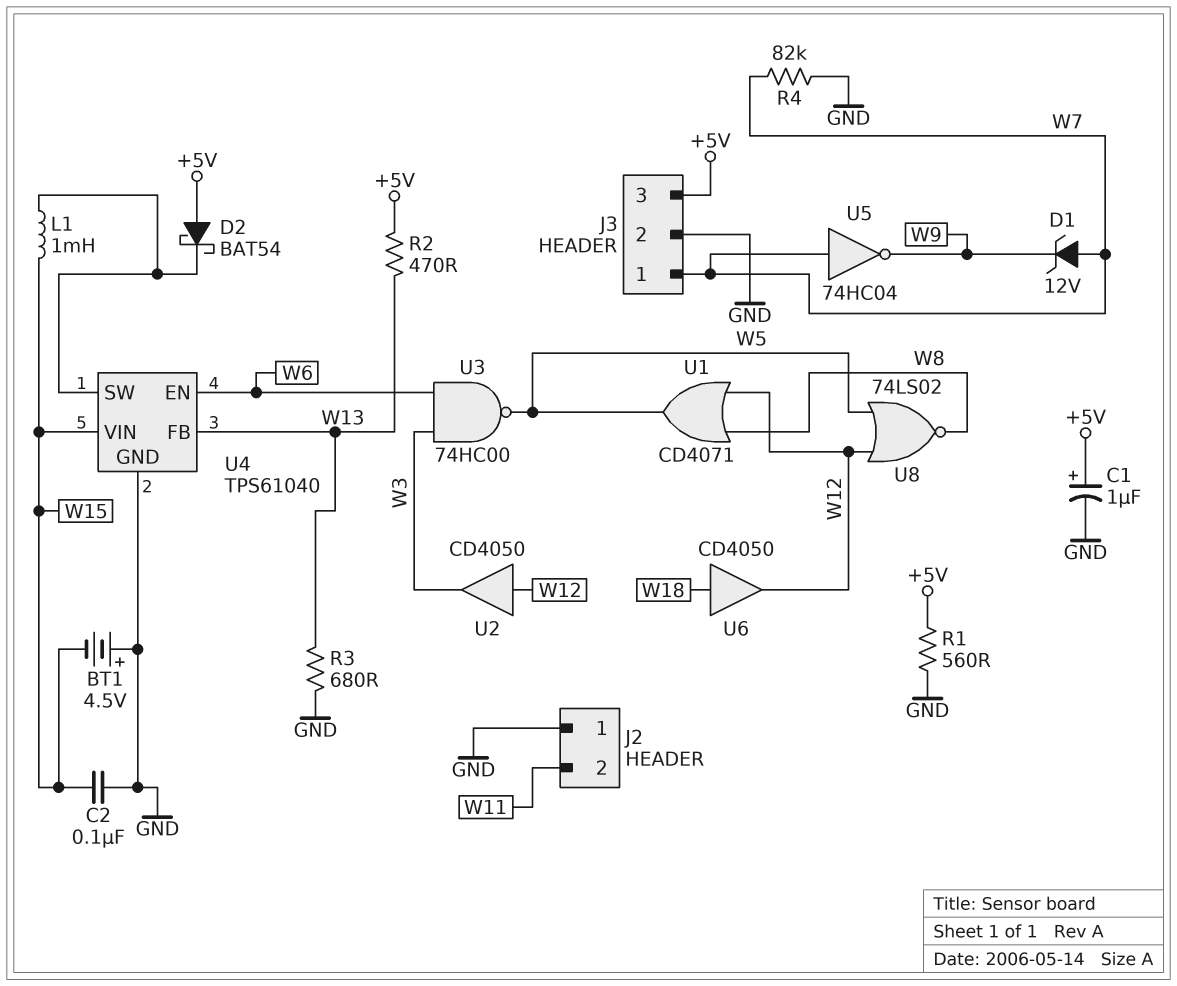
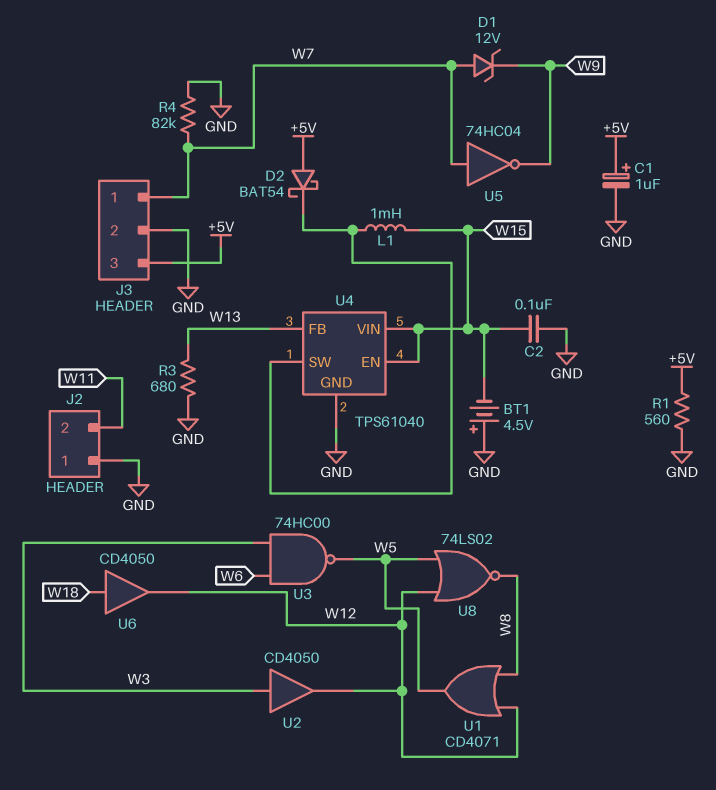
R2: 470 (+5V, W13) -> none
U2: buffer CD4050 (in W12, out W3) -> buffer CD4050 (in W3, out W12)
U4 pin EN: W6 -> W15

